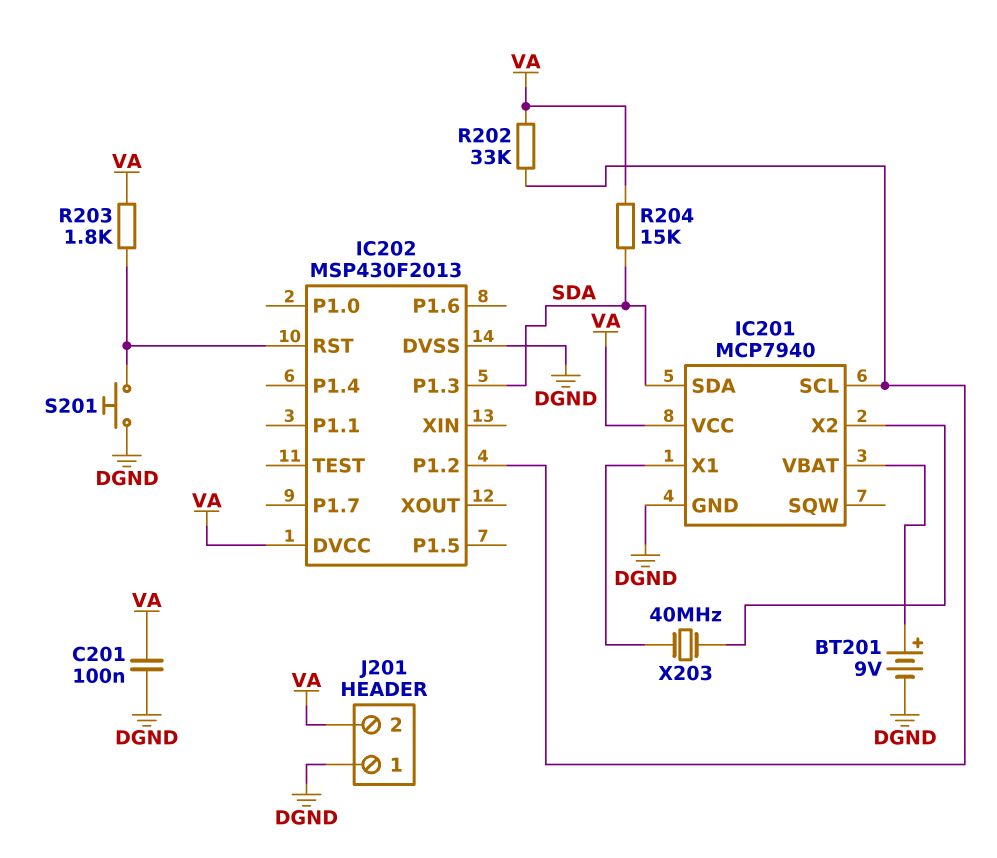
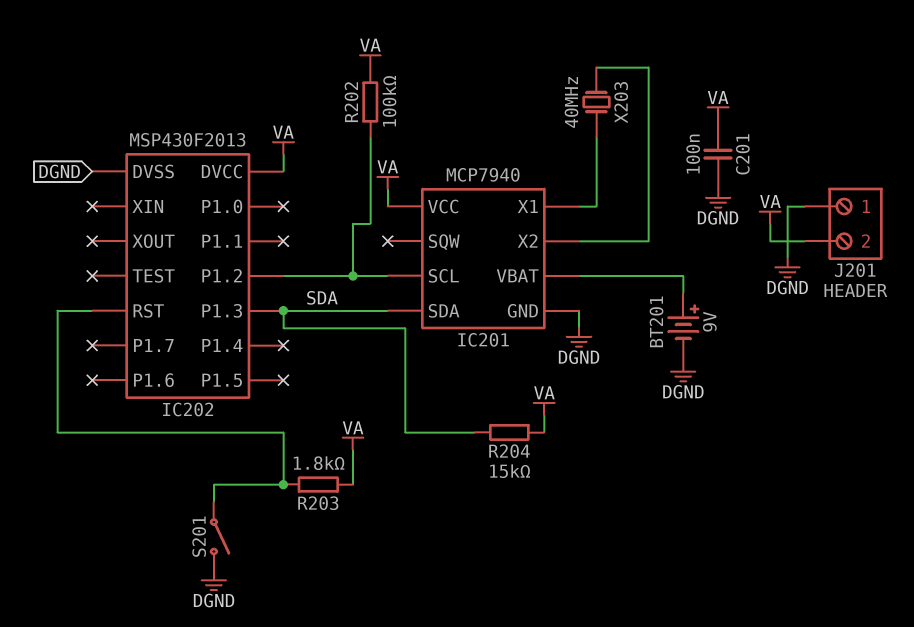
R202: 33k (IC201/SCL, VA) -> 100k (IC201/SCL, VA)
S201: button (DGND, IC202/RST) -> switch (DGND, IC202/RST)

